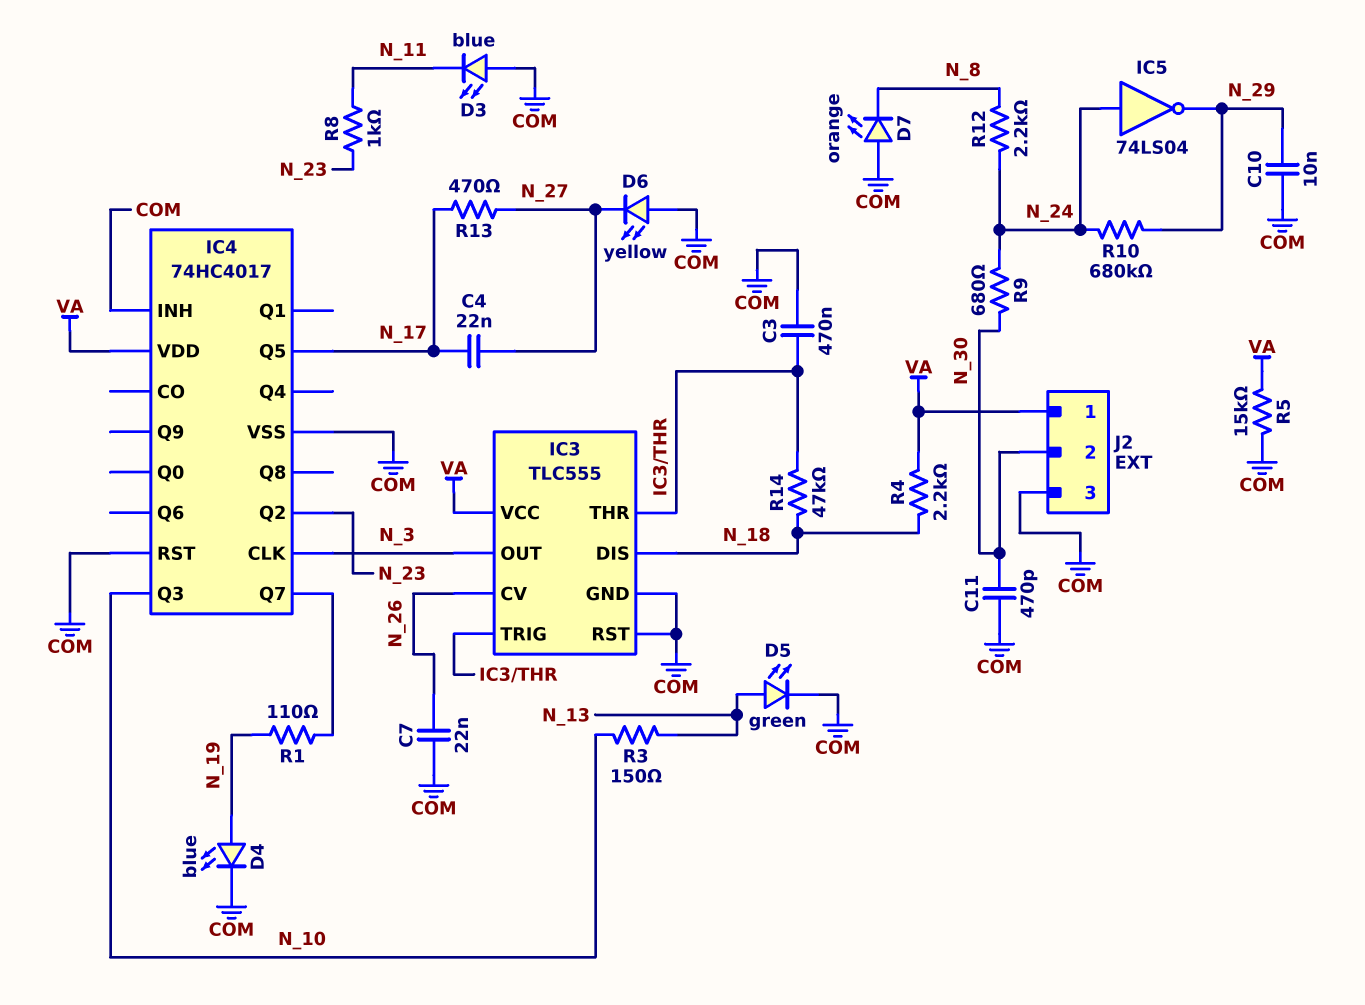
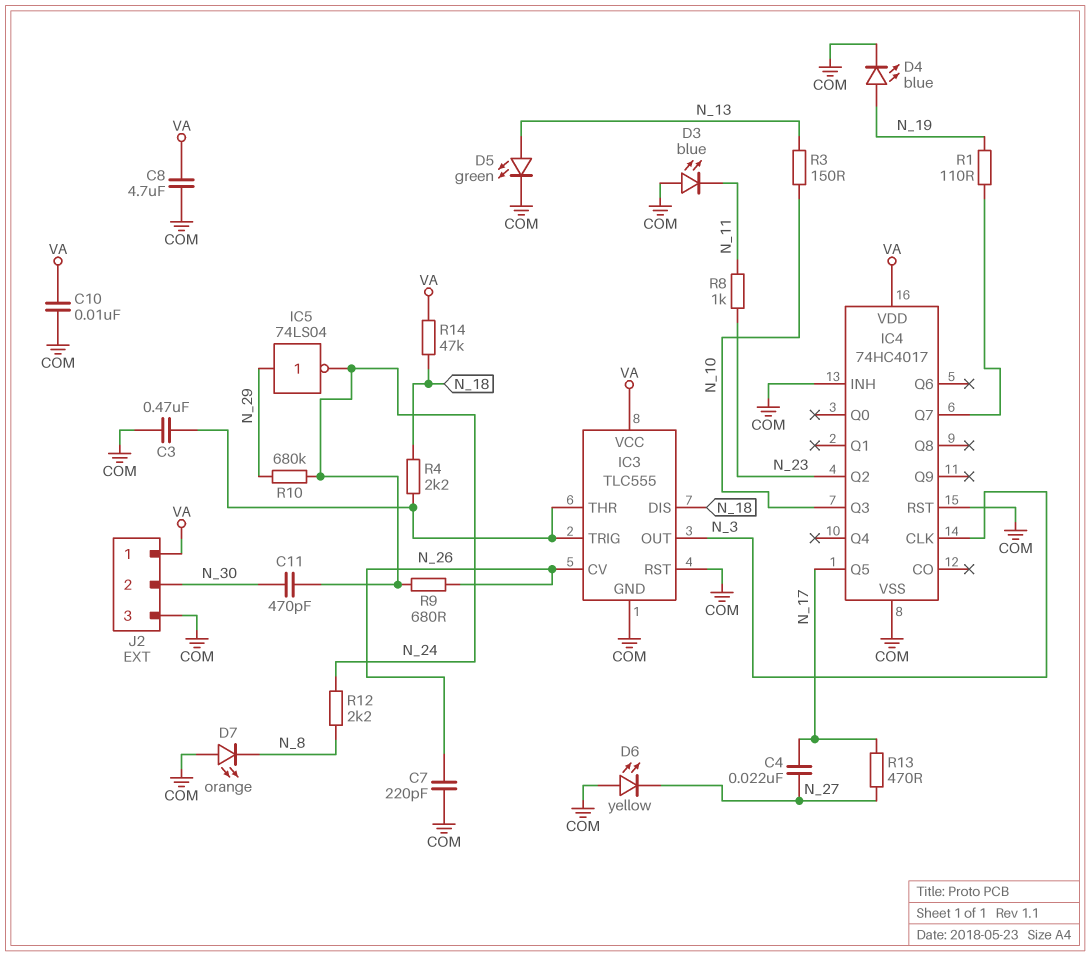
C7: 22nF (COM, N_26) -> 220pF (COM, N_26)
C8: none -> 4.7uF (COM, VA)
C10: 10nF (COM, N_29) -> 10nF (COM, VA)
C11: 470pF (COM, N_30) -> 470pF (N_24, N_30)
IC5: NOT 74LS04 (in N_24, out N_29) -> NOT 74LS04 (in N_29, out N_24)
R4: 2.2k (N_18, VA) -> 2.2k (IC3/THR, N_18)
R5: 15k (COM, VA) -> none
R9: 680 (N_24, N_30) -> 680 (N_24, N_26)
R14: 47k (IC3/THR, N_18) -> 47k (N_18, VA)

